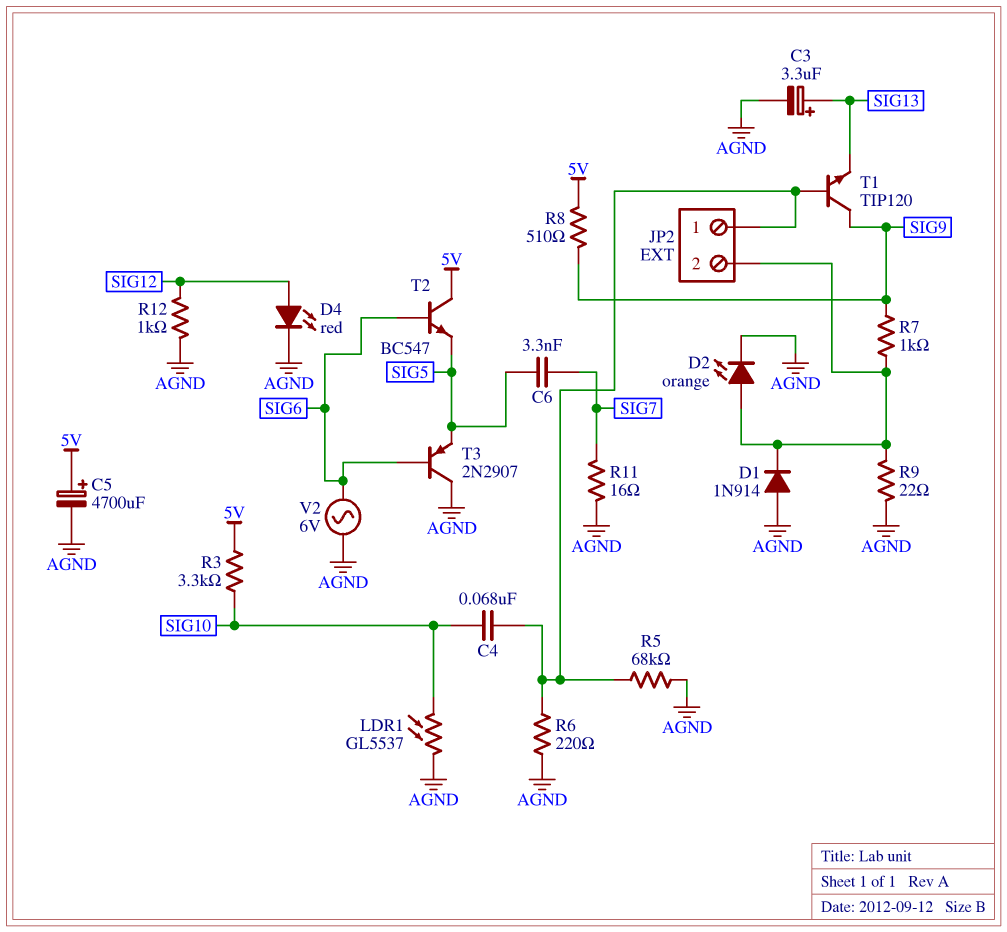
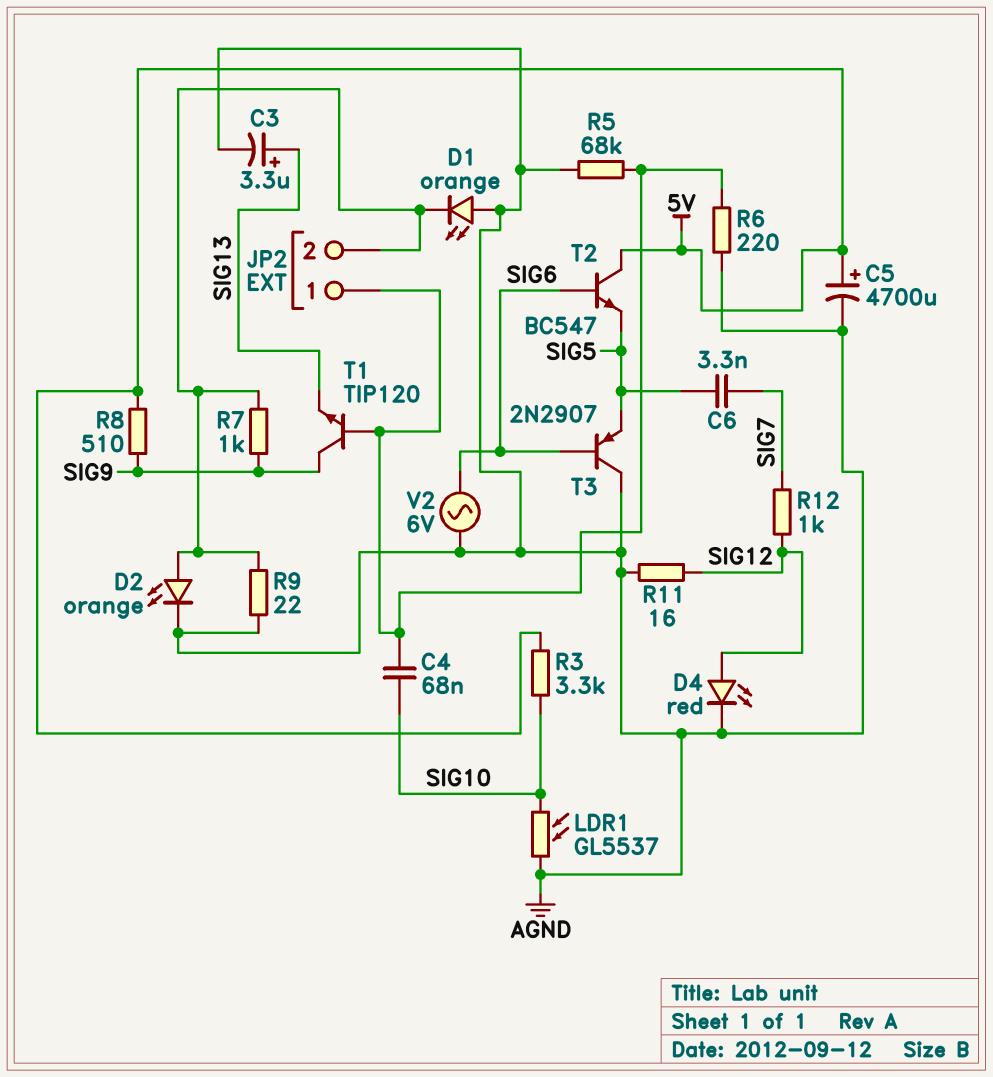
D1: diode 1N914 (A AGND, K JP2/2) -> LED orange (A AGND, K JP2/2)
R11: 16 (AGND, SIG7) -> 16 (AGND, SIG12)
R12: 1k (AGND, SIG12) -> 1k (SIG7, SIG12)

